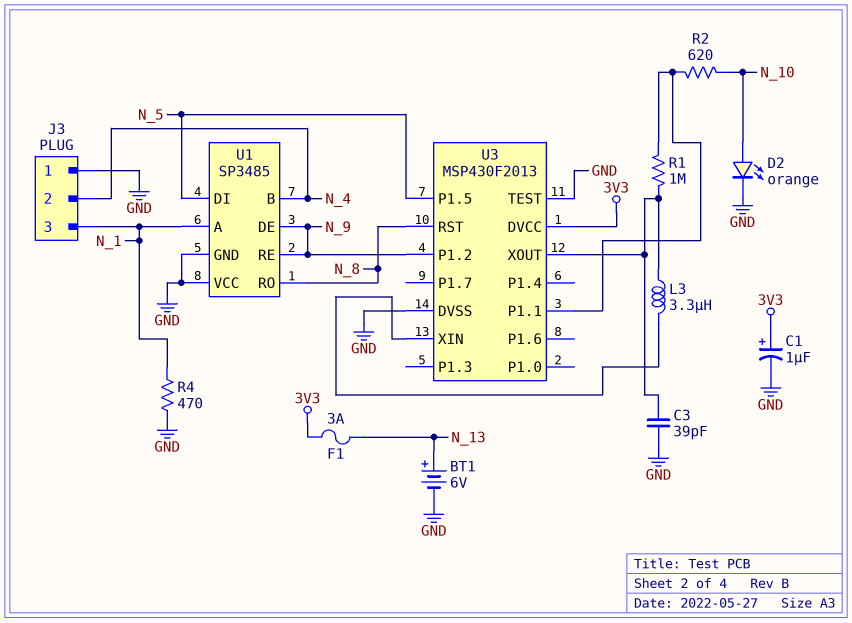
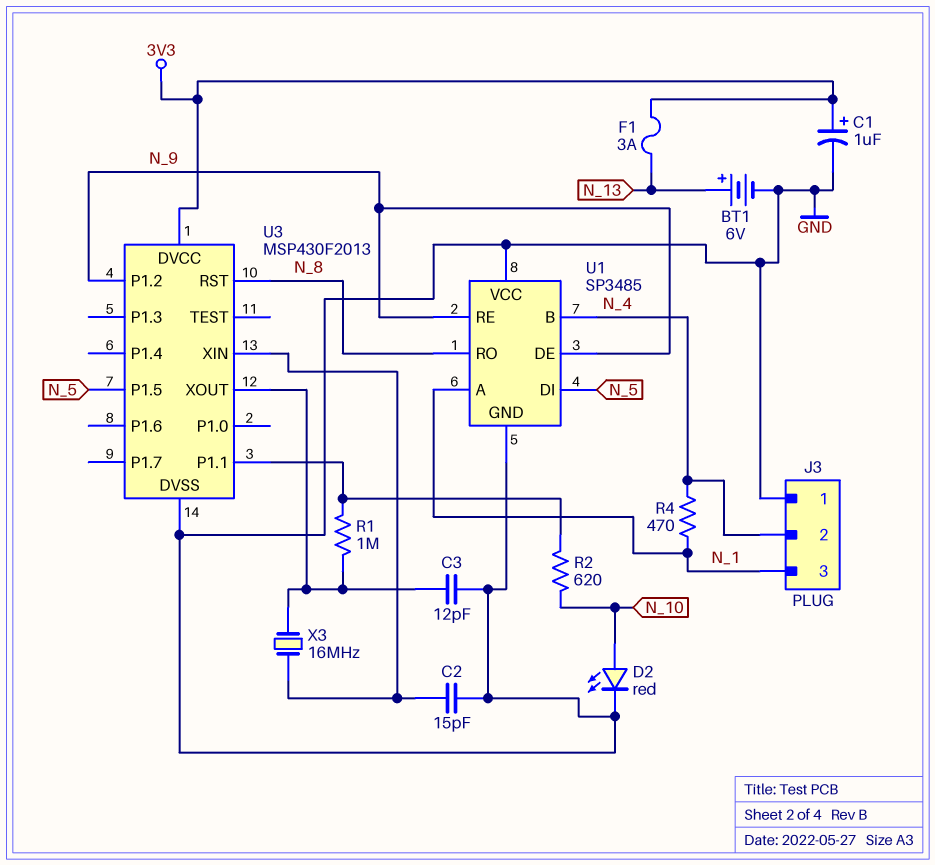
C2: none -> 15pF (GND, U3/XIN)
C3: 39pF (GND, U3/XOUT) -> 12pF (GND, U3/XOUT)
D2: LED orange (A N_10, K GND) -> LED red (A N_10, K GND)
L3: 3.3uH (U3/XIN, U3/XOUT) -> none
R4: 470 (GND, N_1) -> 470 (N_1, N_4)
U3 pin TEST: GND -> none
X3: none -> 16MHz (U3/XIN, U3/XOUT)

